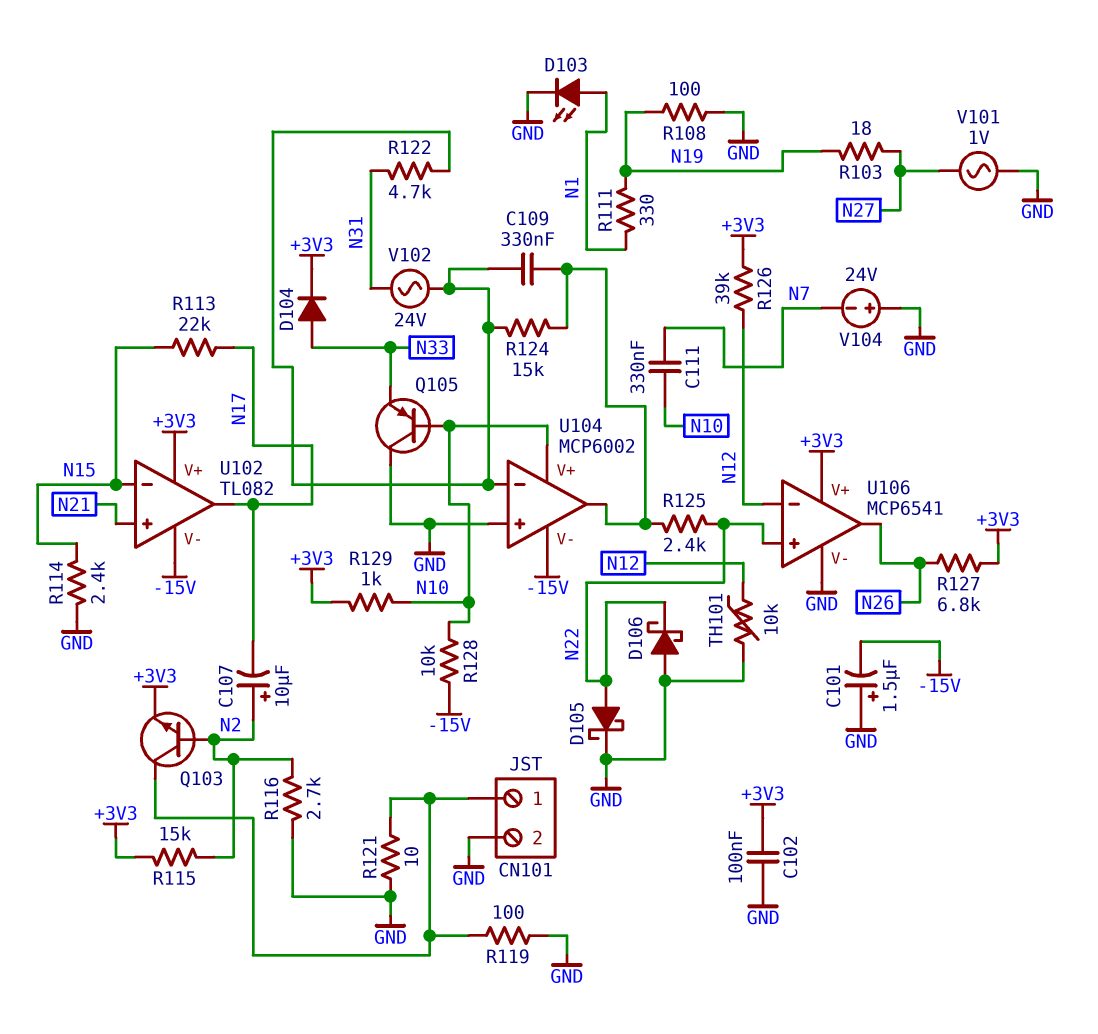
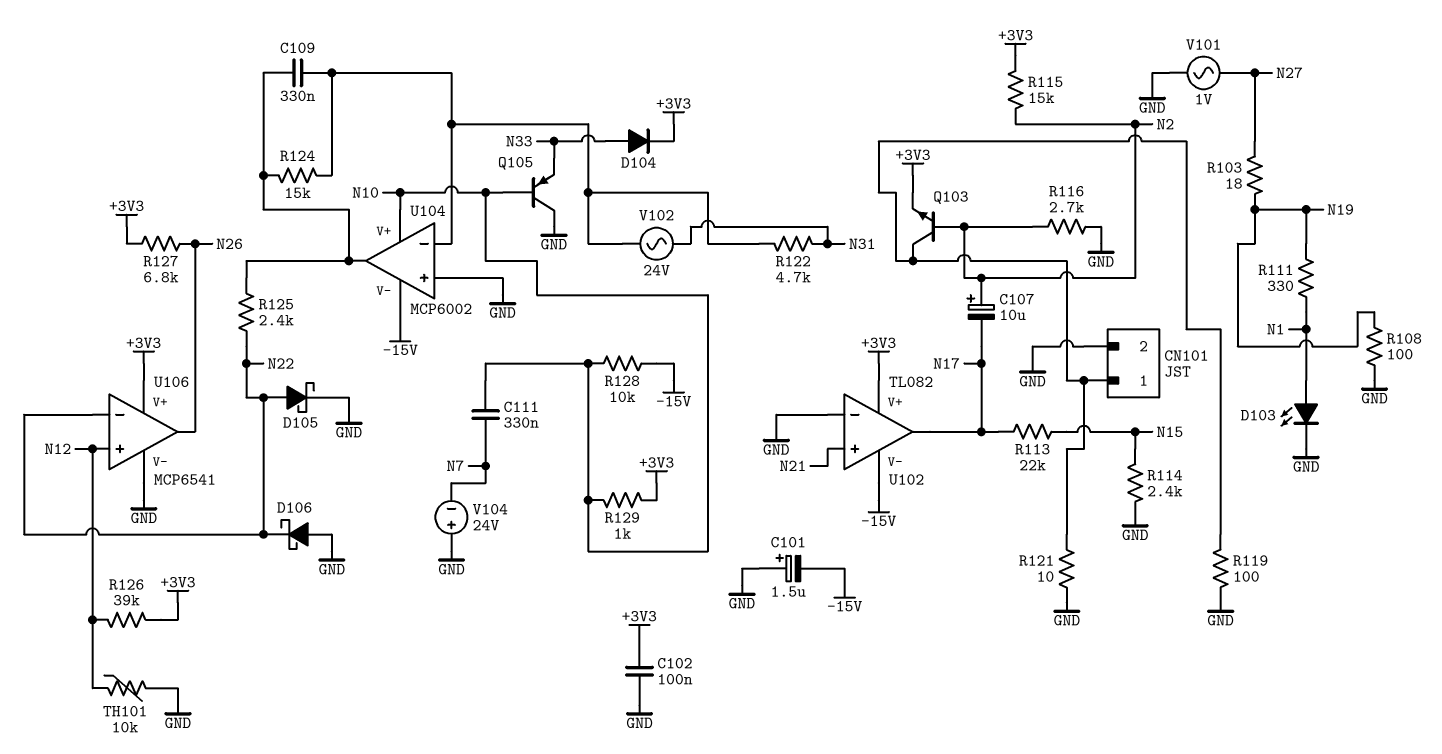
U102 pin in-: N15 -> GND
U106 pin in+: N22 -> N12
U106 pin in-: N12 -> N22

